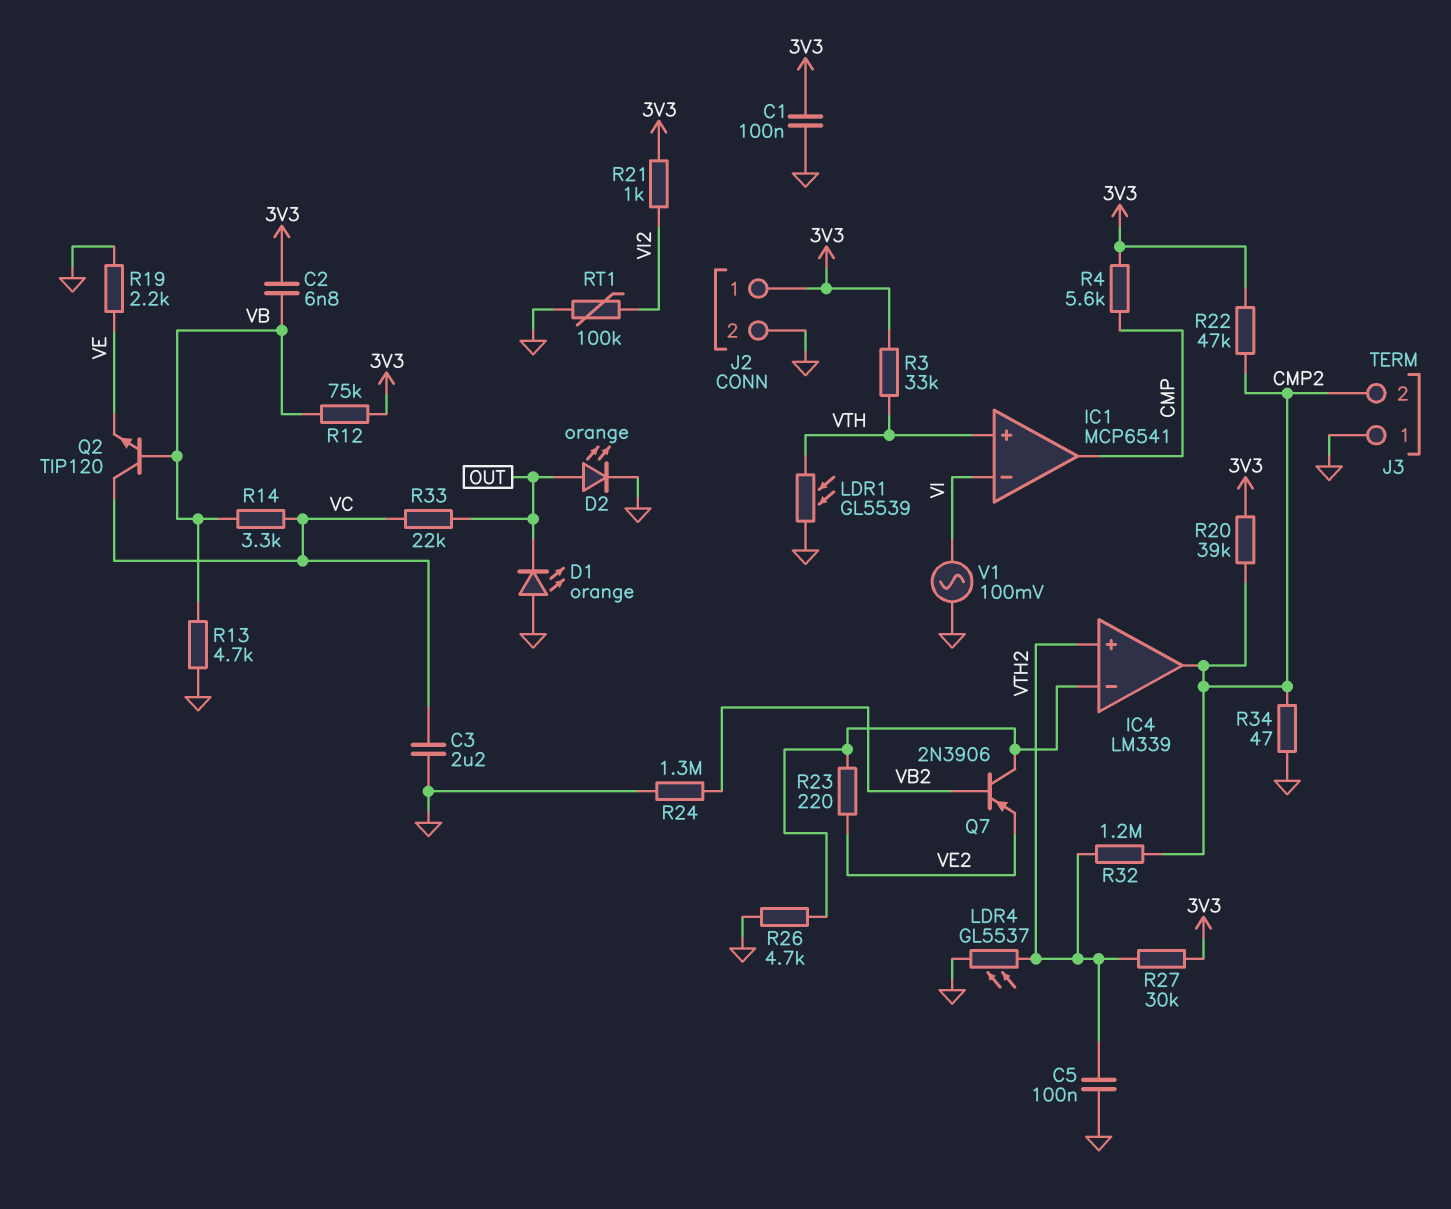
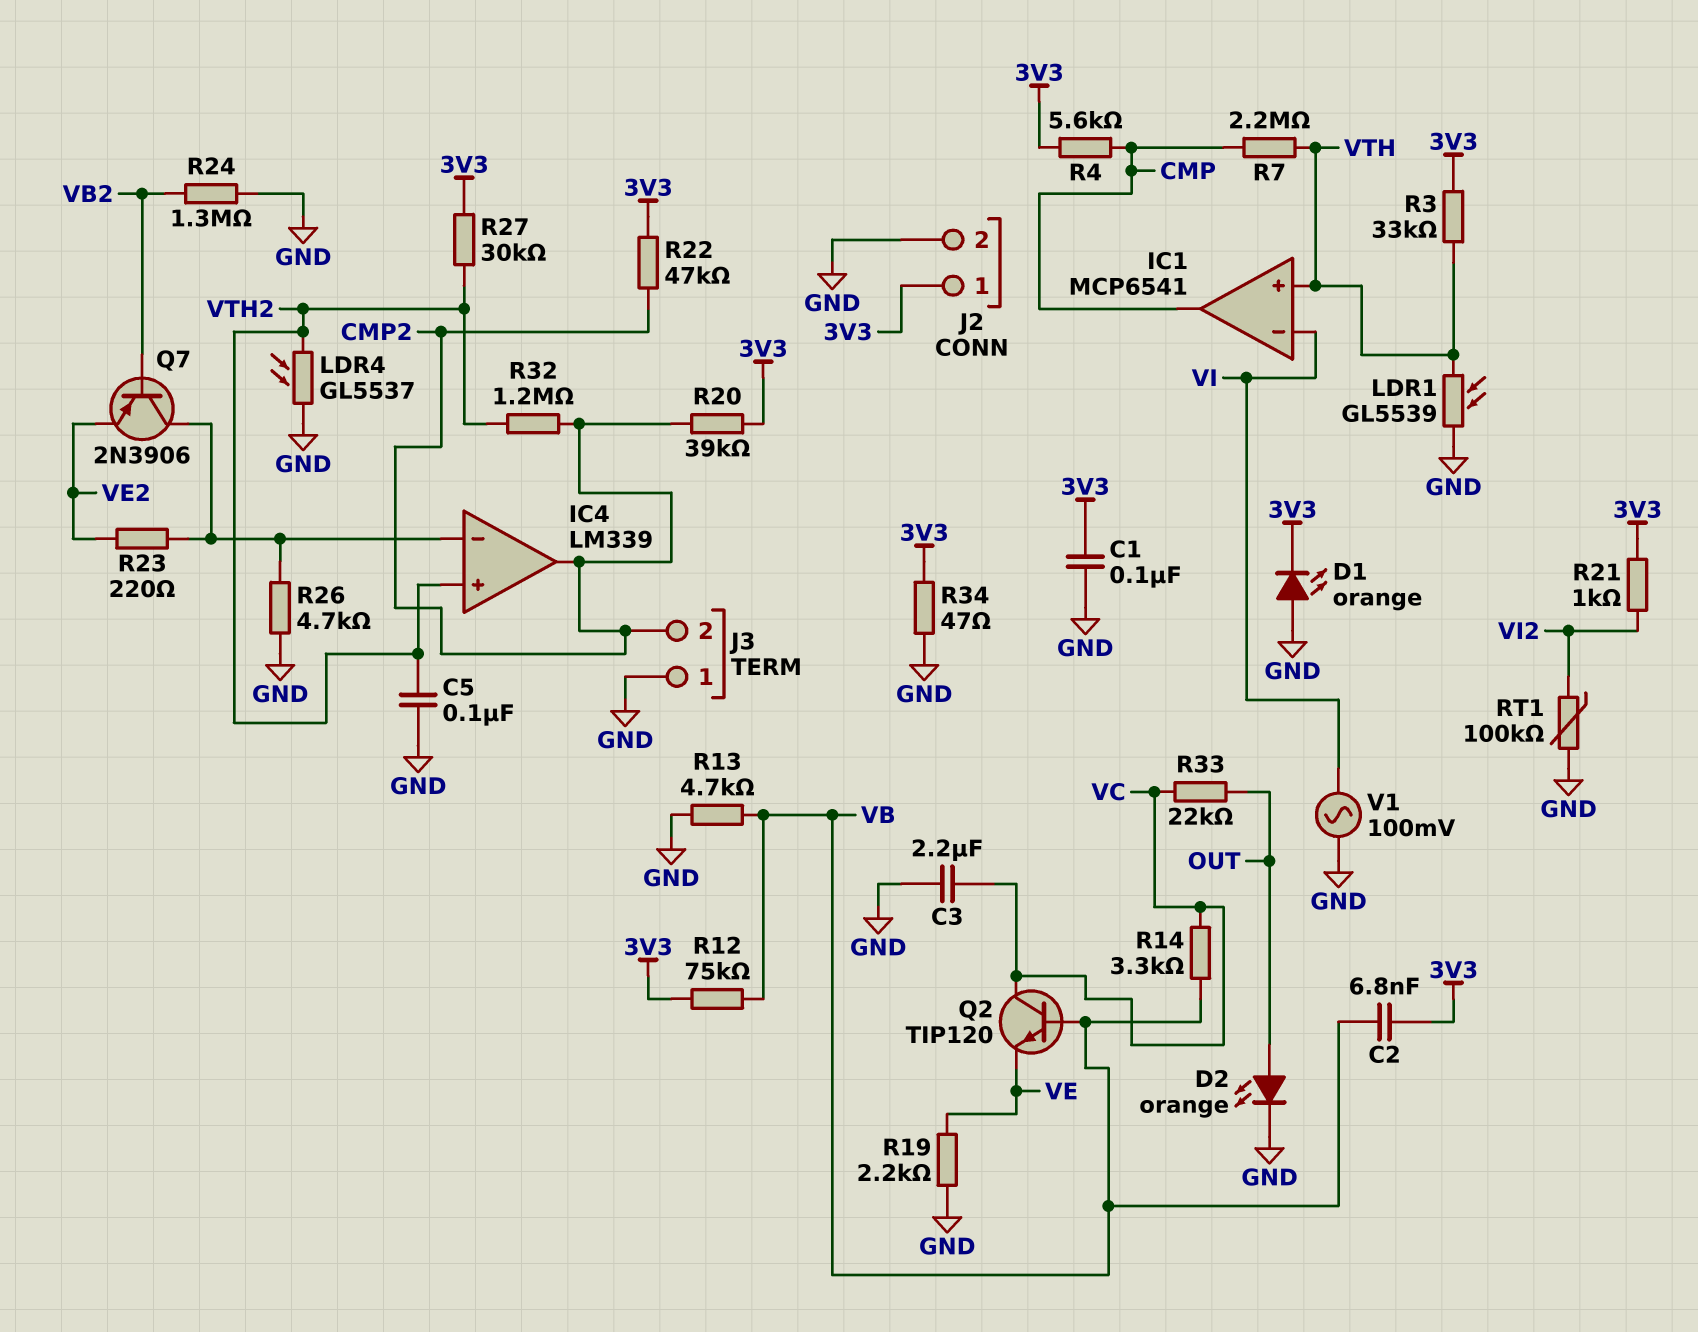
D1: LED orange (A GND, K OUT) -> LED orange (A GND, K 3V3)
R7: none -> 2.2M (CMP, VTH)
R34: 47 (CMP2, GND) -> 47 (3V3, GND)

